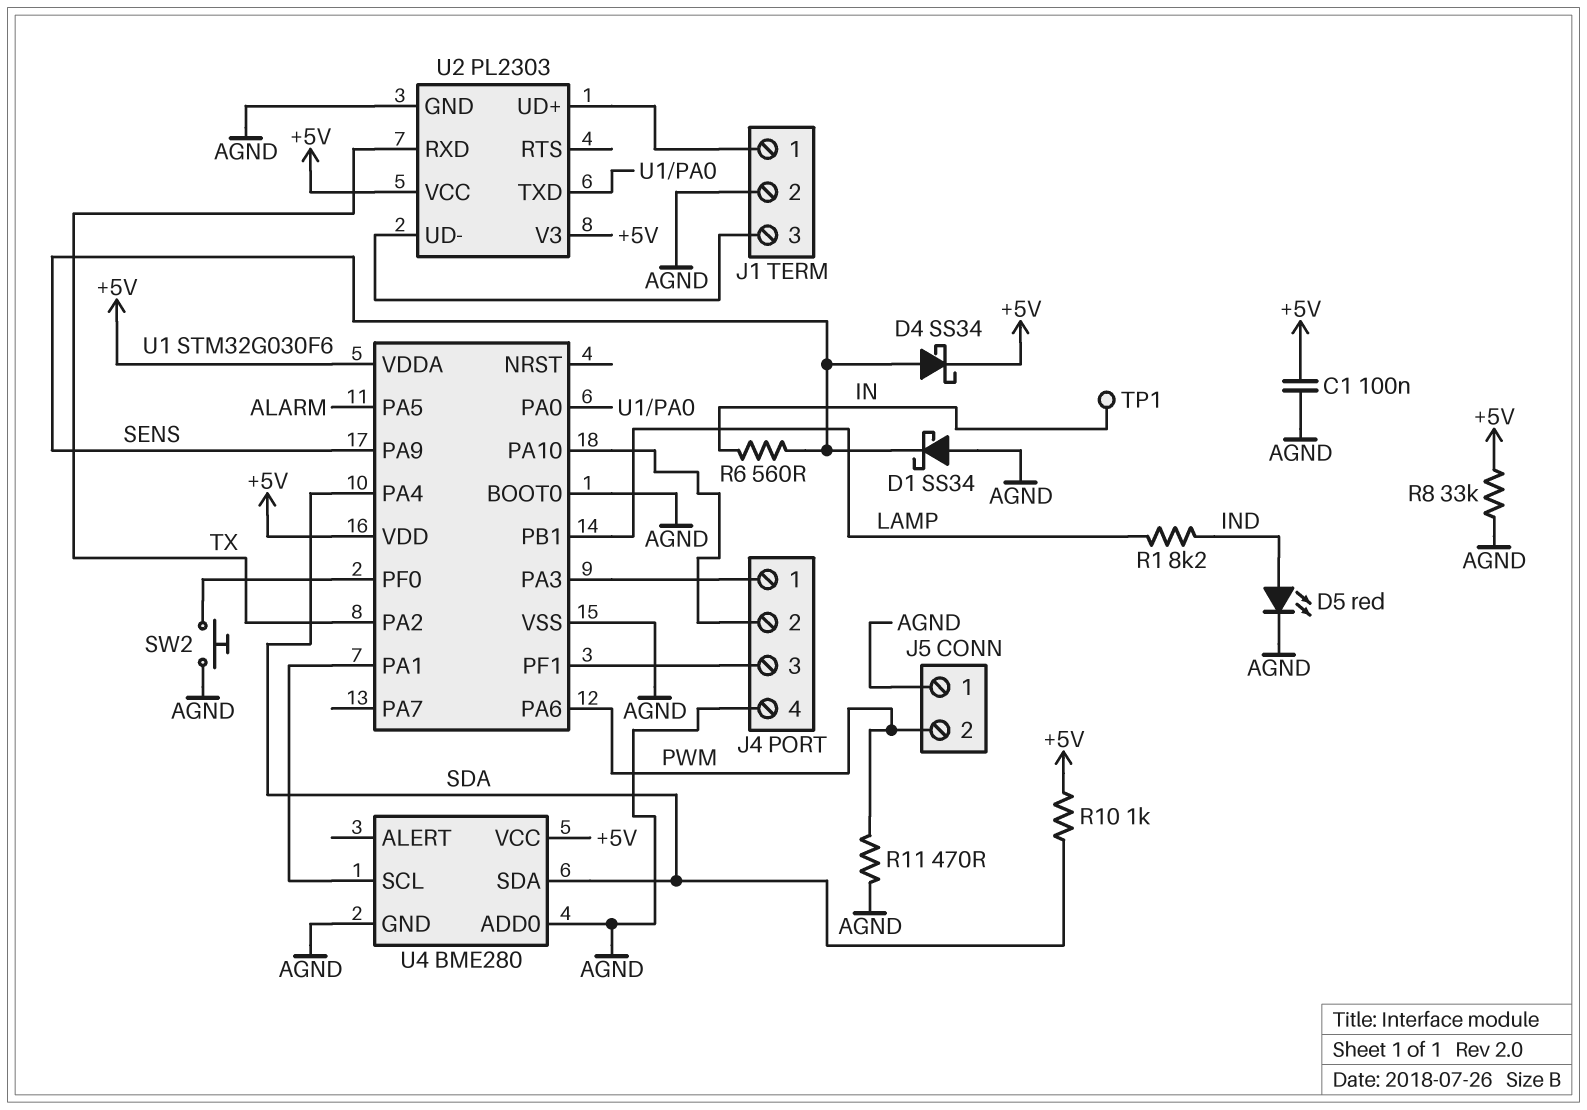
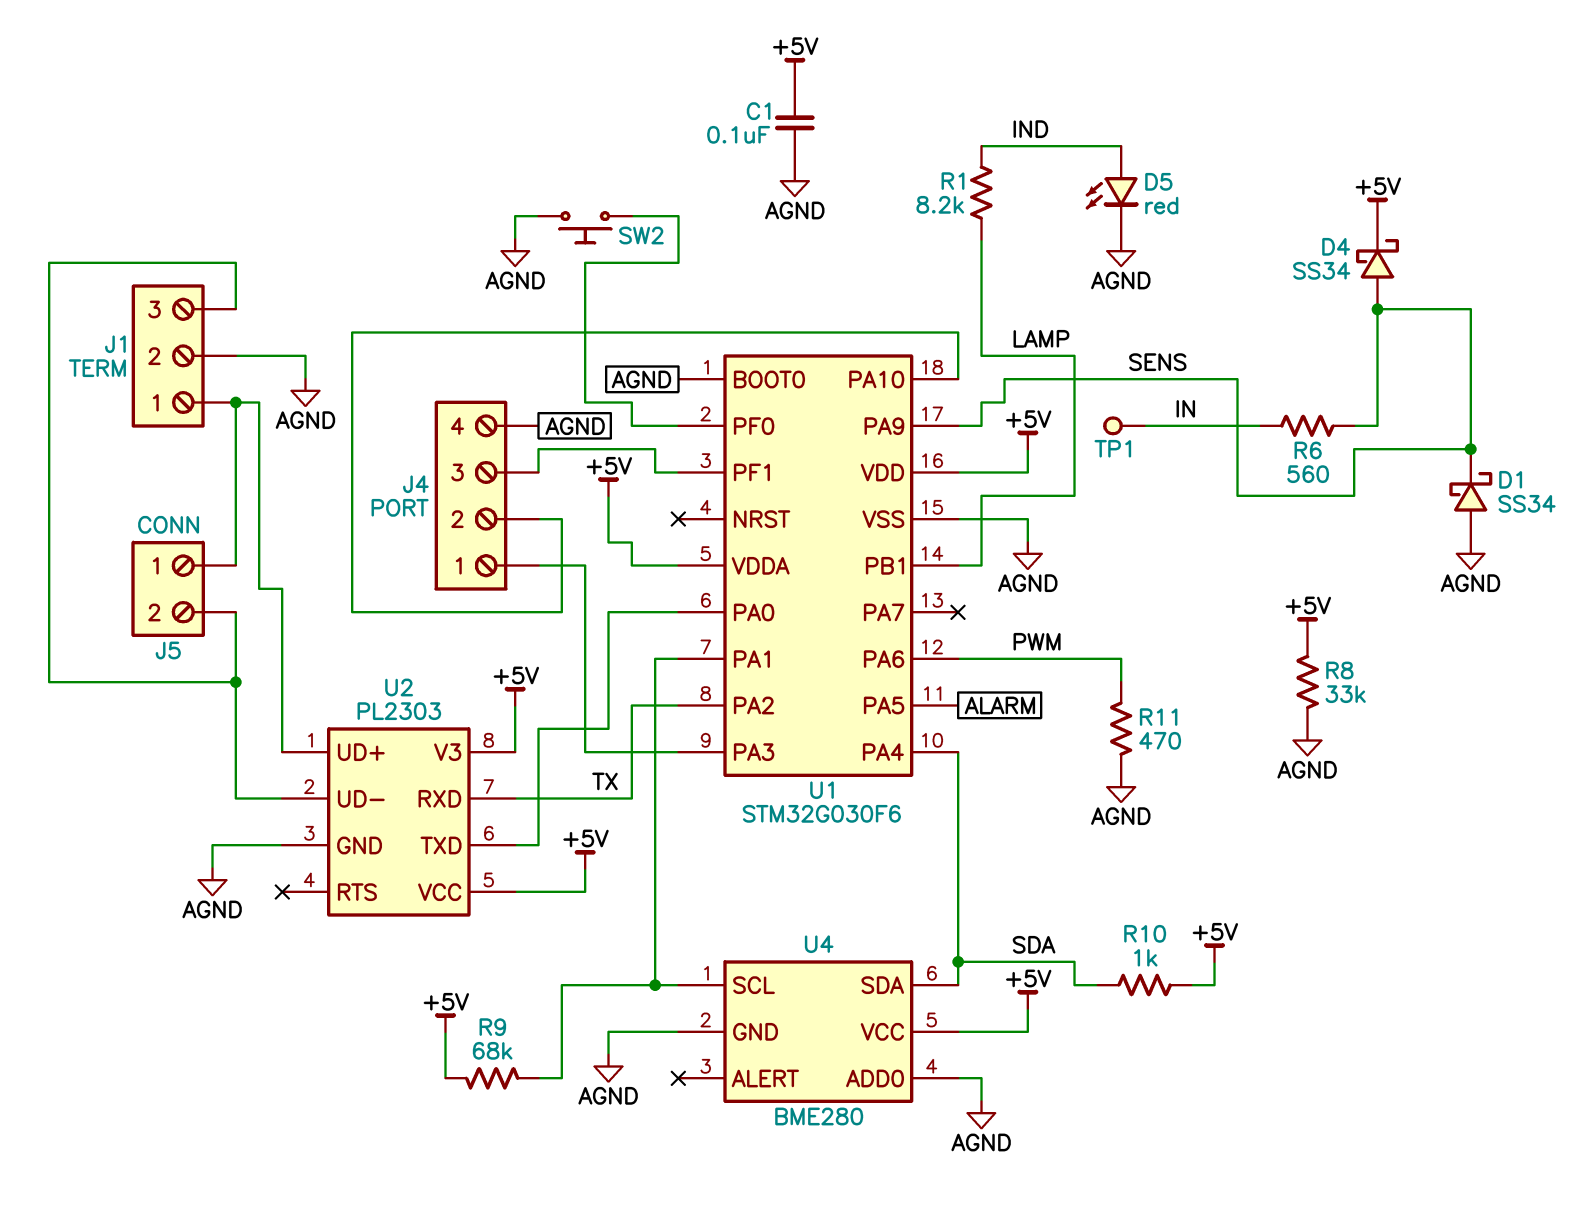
J5 pin 1: AGND -> J1/1
J5 pin 2: PWM -> J1/3
R9: none -> 68k (+5V, U1/PA1)

